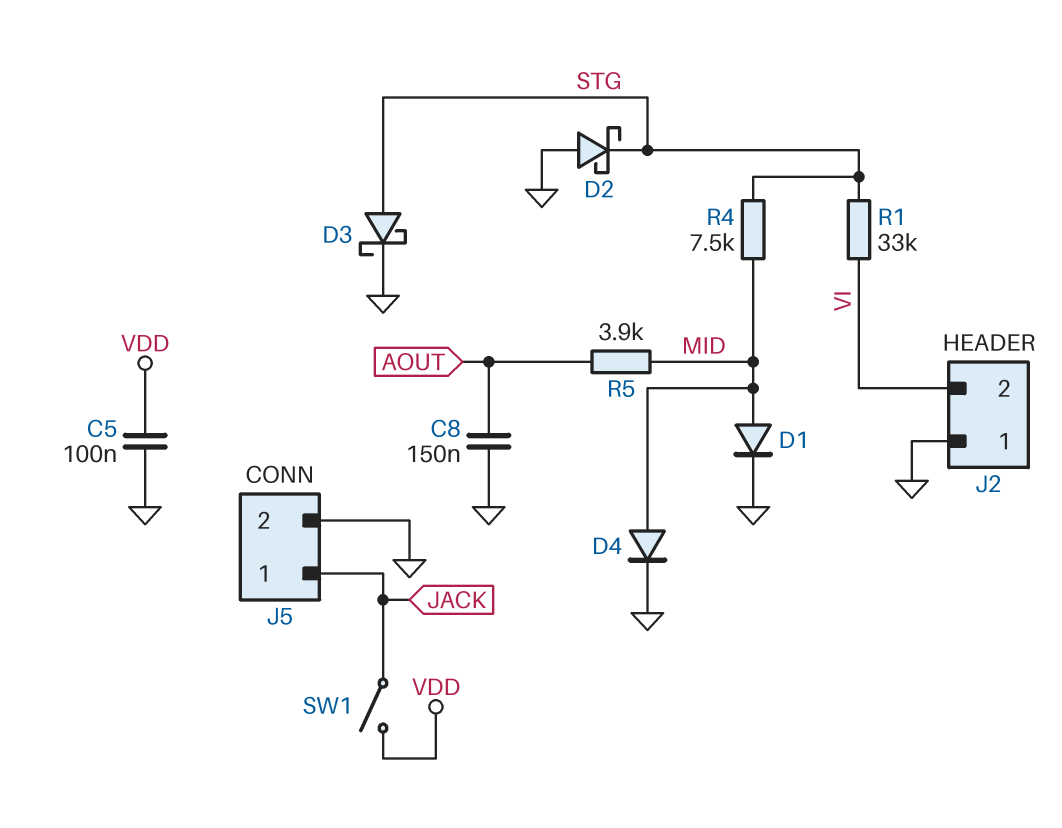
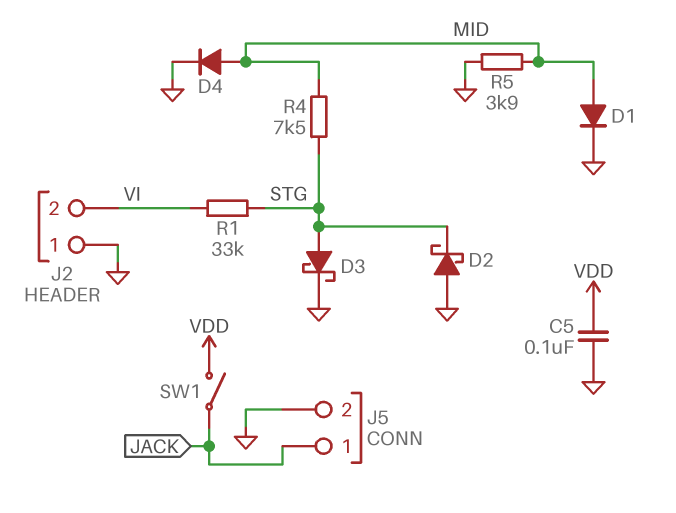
C8: 150nF (AOUT, GND) -> none
R5: 3.9k (AOUT, MID) -> 3.9k (GND, MID)

